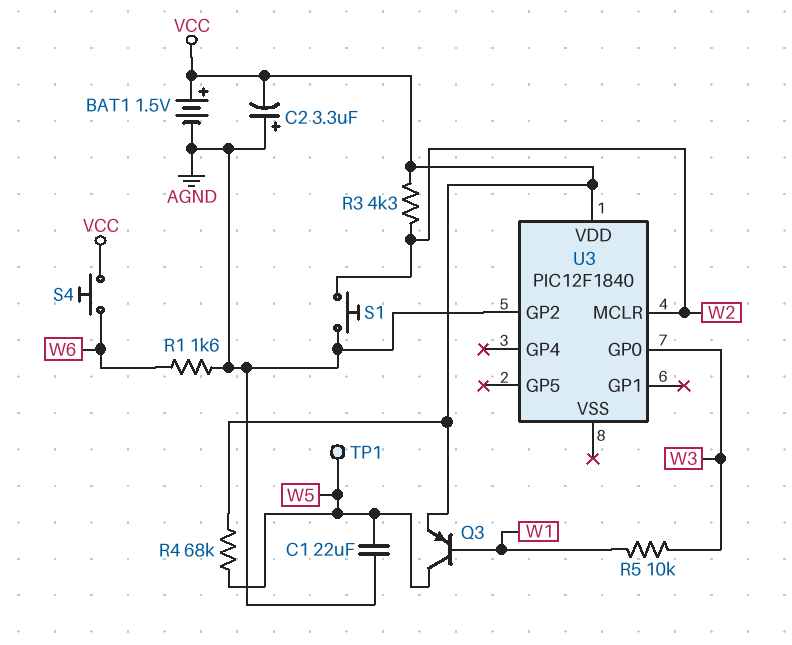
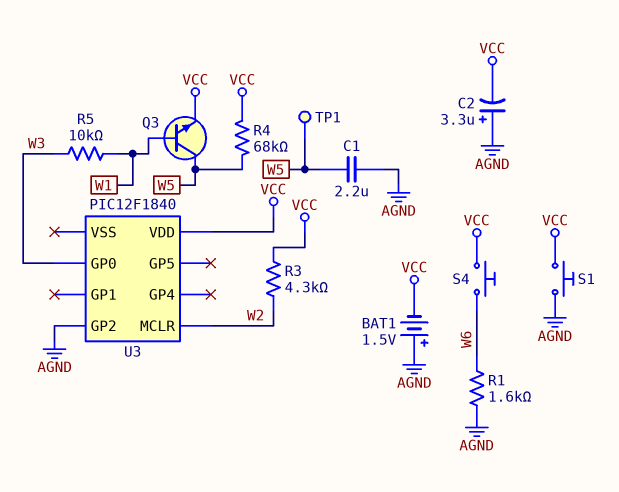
BAT1: 1.5V (plus VCC, minus AGND) -> 1.5V (plus AGND, minus VCC)
C1: 22uF (AGND, W5) -> 2.2uF (AGND, W5)
Q3: PNP (B W1, C W5, E VCC) -> NPN (B W1, C W5, E VCC)
S1: button (AGND, W2) -> button (AGND, VCC)

